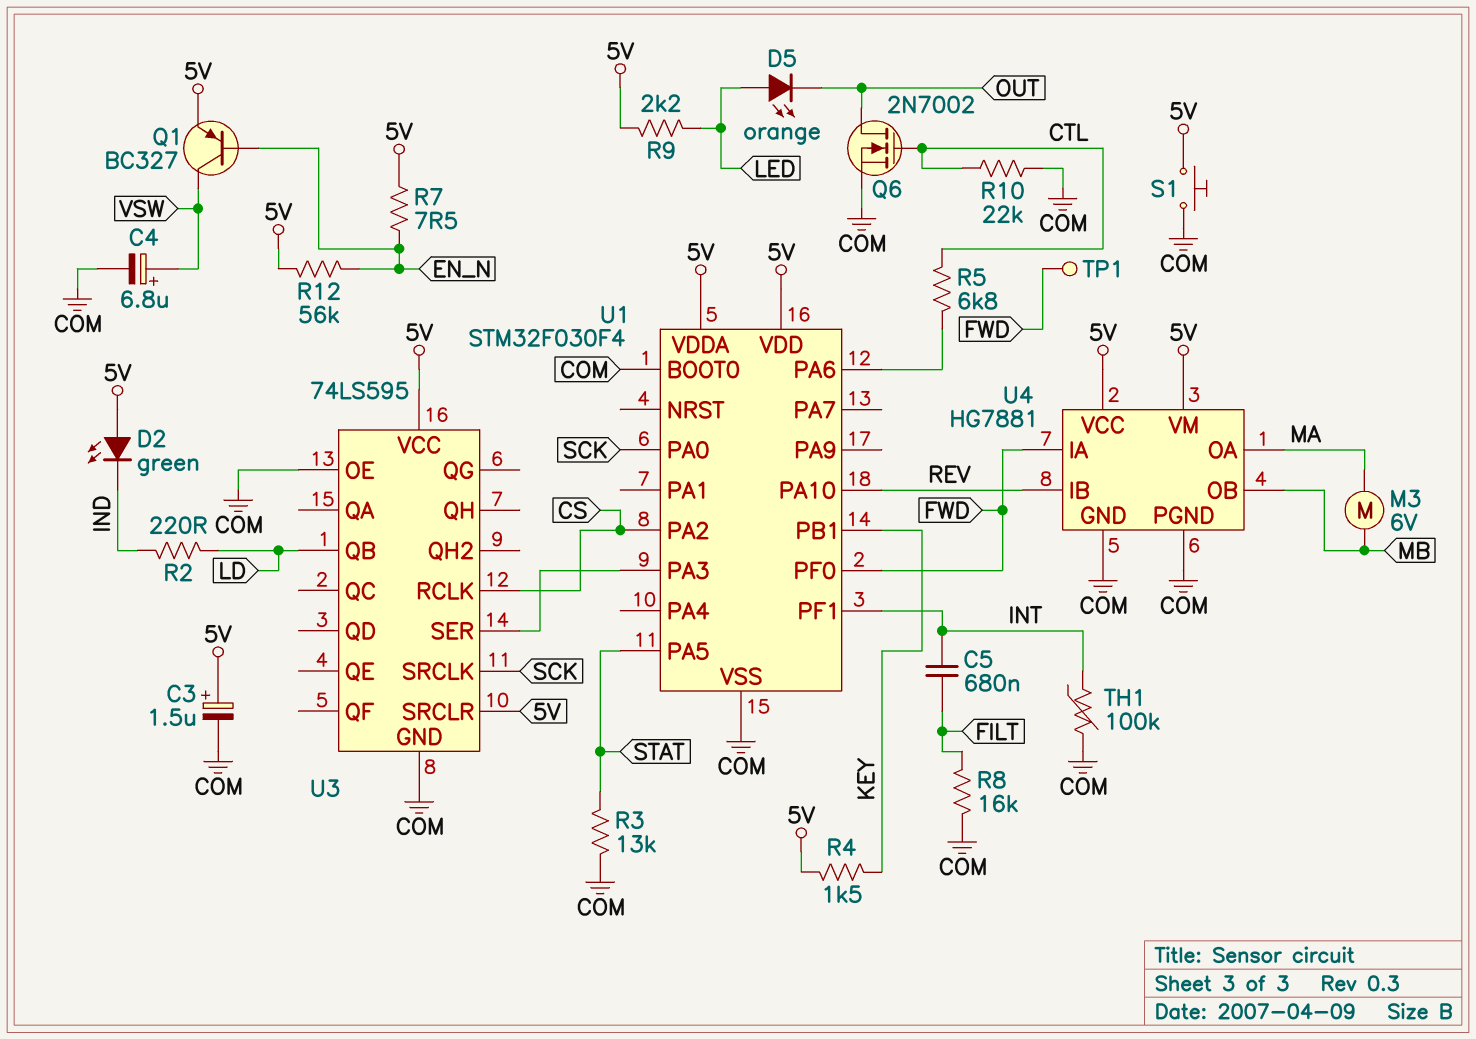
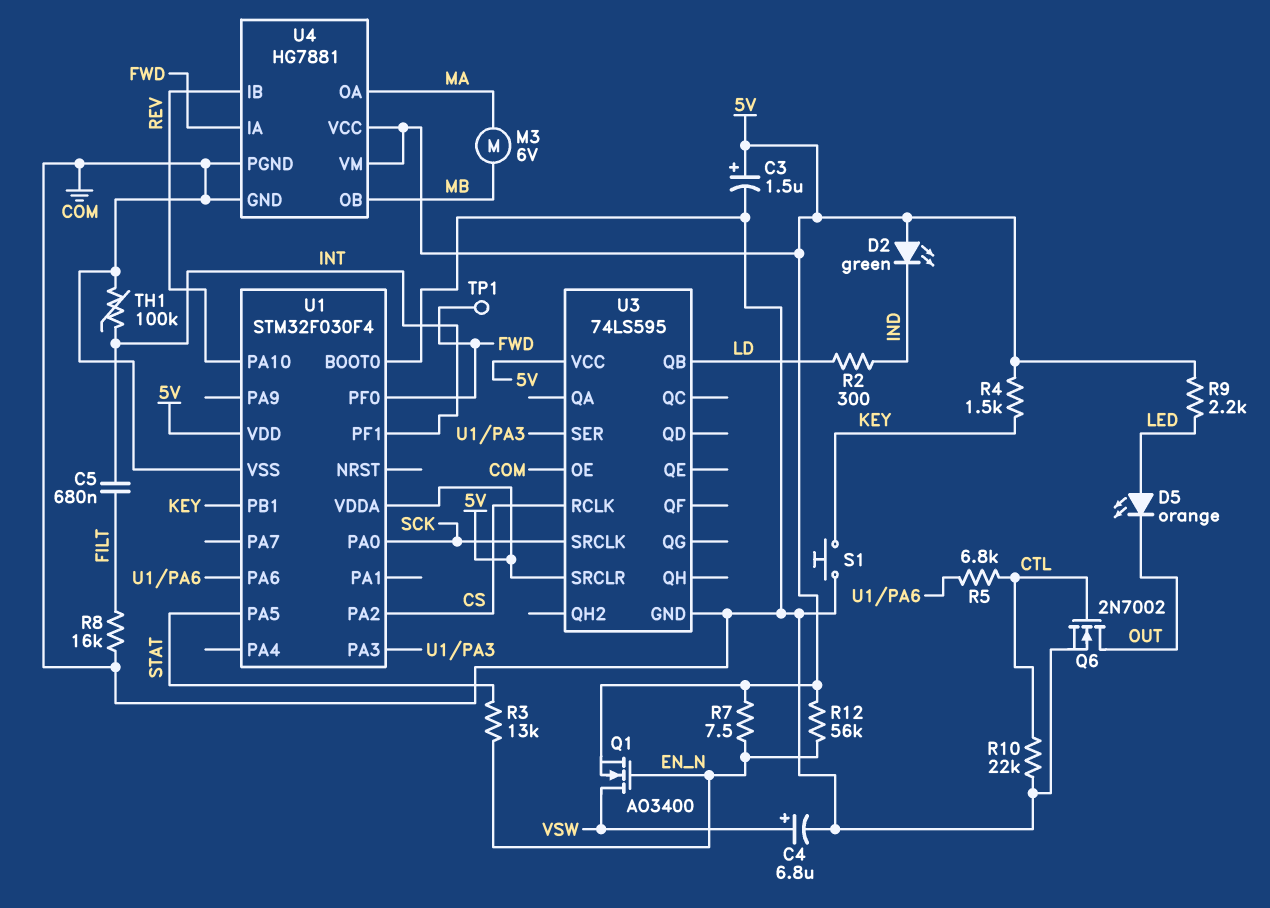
Q1: PNP BC327 (B EN_N, C VSW, E 5V) -> NMOS AO3400 (G EN_N, D VSW, S 5V)
R2: 220 (IND, LD) -> 300 (IND, LD)
R3: 13k (COM, STAT) -> 13k (EN_N, STAT)
S1: button (5V, COM) -> button (COM, KEY)

